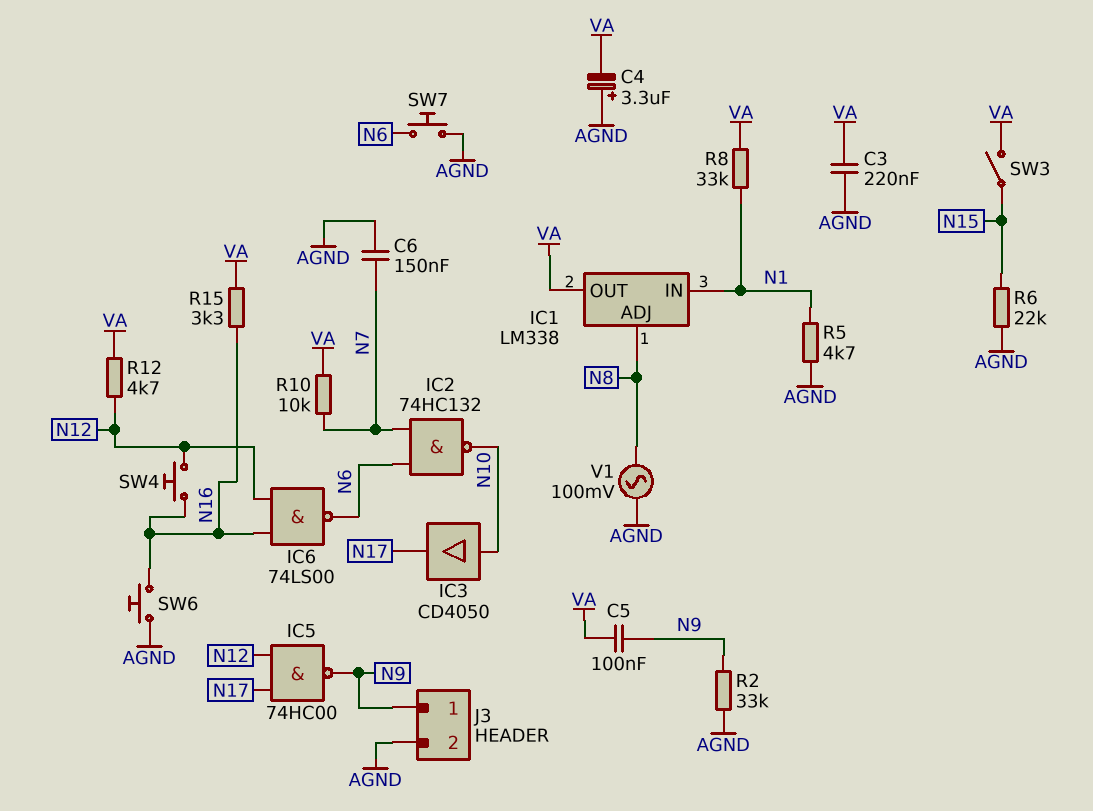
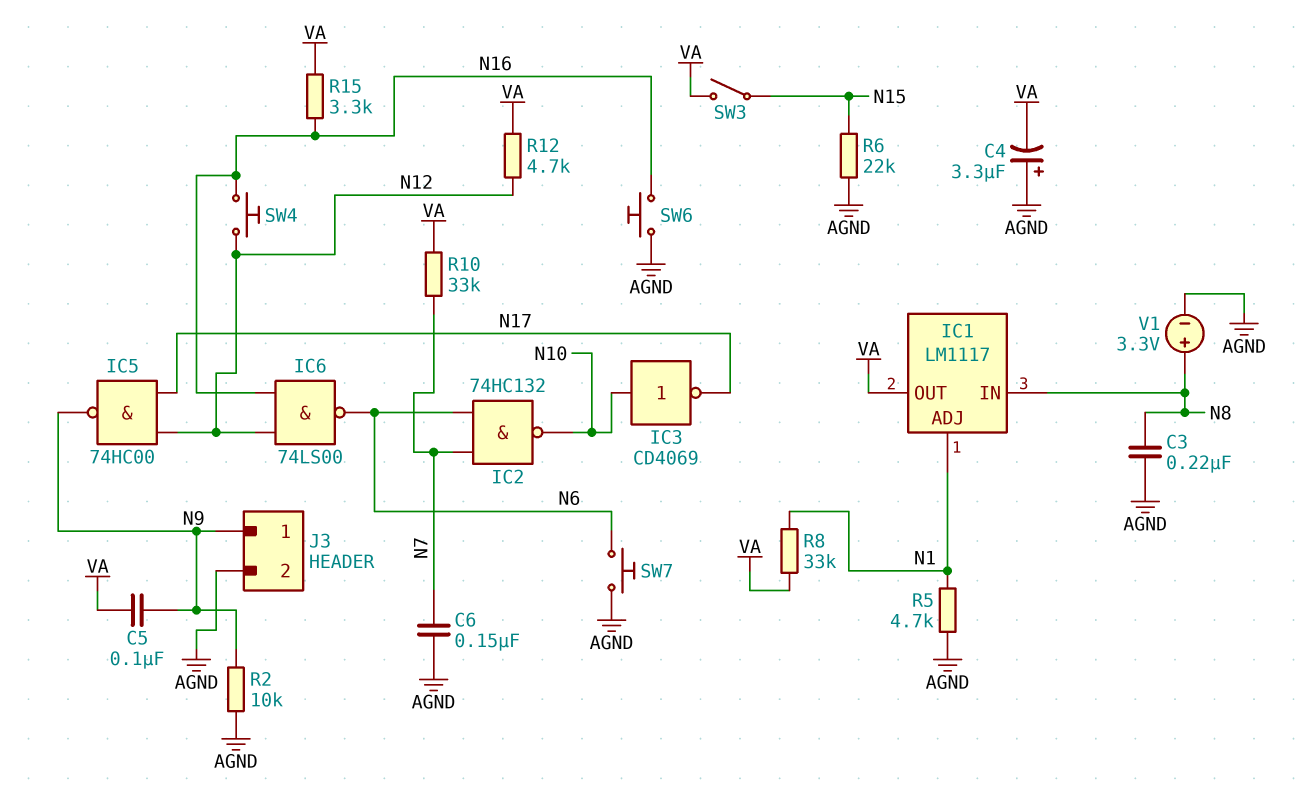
C3: 220nF (AGND, VA) -> 220nF (AGND, N8)
IC1: LM338 -> LM1117
IC1 pin ADJ: N8 -> N1
IC1 pin IN: N1 -> N8
IC3: buffer CD4050 (in N10, out N17) -> NOT CD4069 (in N10, out N17)
R2: 33k (AGND, N9) -> 10k (AGND, N9)
R10: 10k (N7, VA) -> 33k (N7, VA)
V1: AC 100mV (AGND, N8) -> 3.3V (plus N8, minus AGND)

